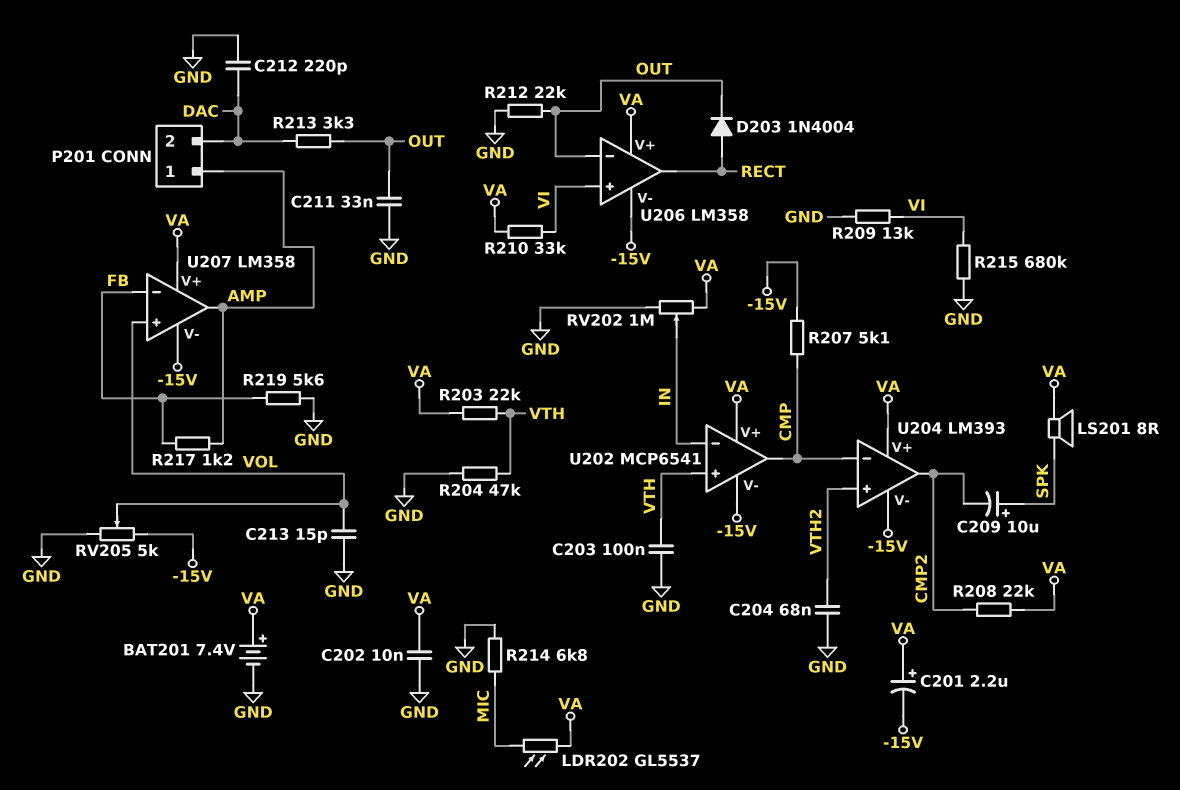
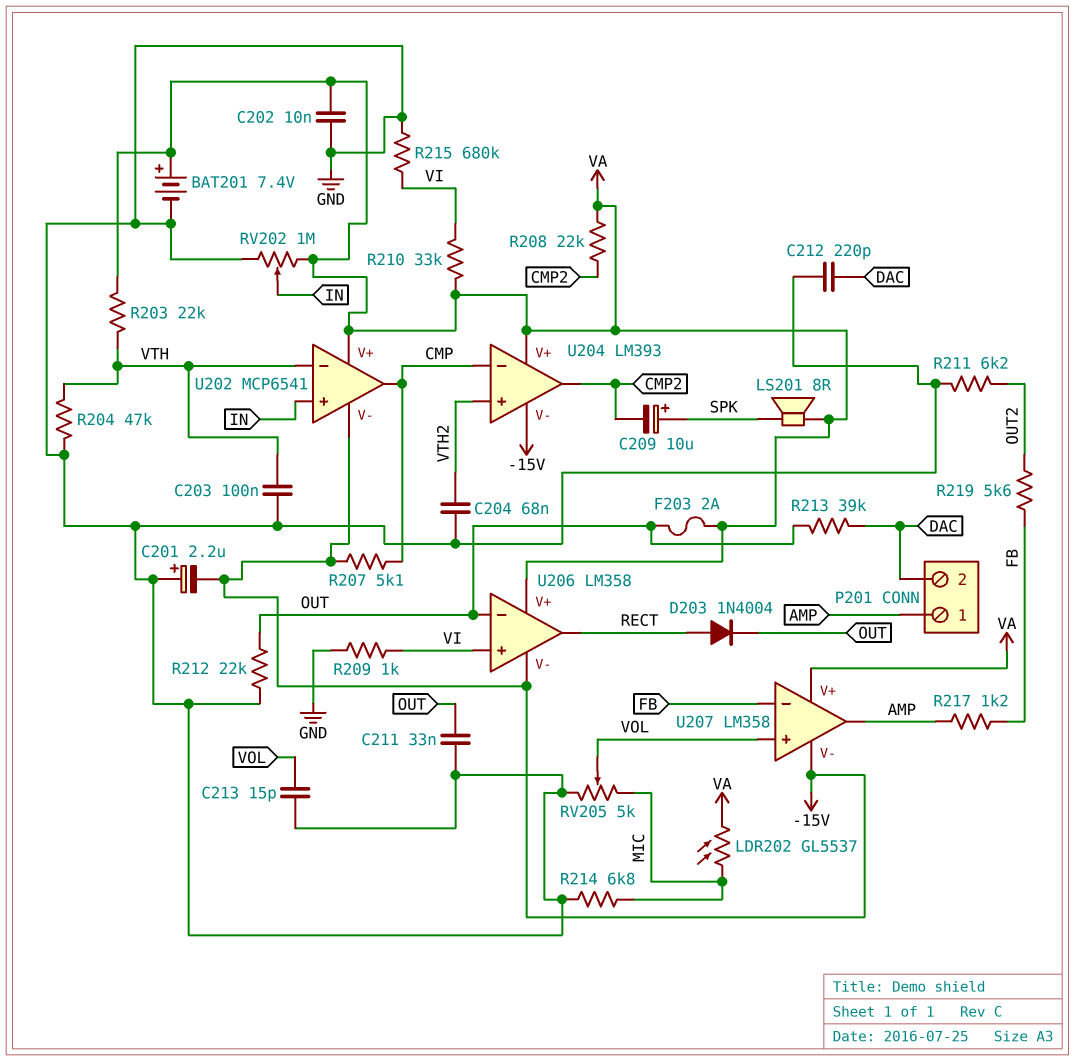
C201: 2.2uF (plus VA, minus -15V) -> 2.2uF (plus GND, minus -15V)
F203: none -> 2A (OUT, VA)
R209: 13k (GND, VI) -> 1k (GND, VI)
R211: none -> 6.2k (GND, OUT2)
R213: 3.3k (DAC, OUT) -> 39k (DAC, OUT)
R219: 5.6k (FB, GND) -> 5.6k (FB, OUT2)
RV205: 5k (-15V, GND, wiper VOL) -> 5k (GND, MIC, wiper VOL)
U202 pin in+: VTH -> IN
U202 pin in-: IN -> VTH

